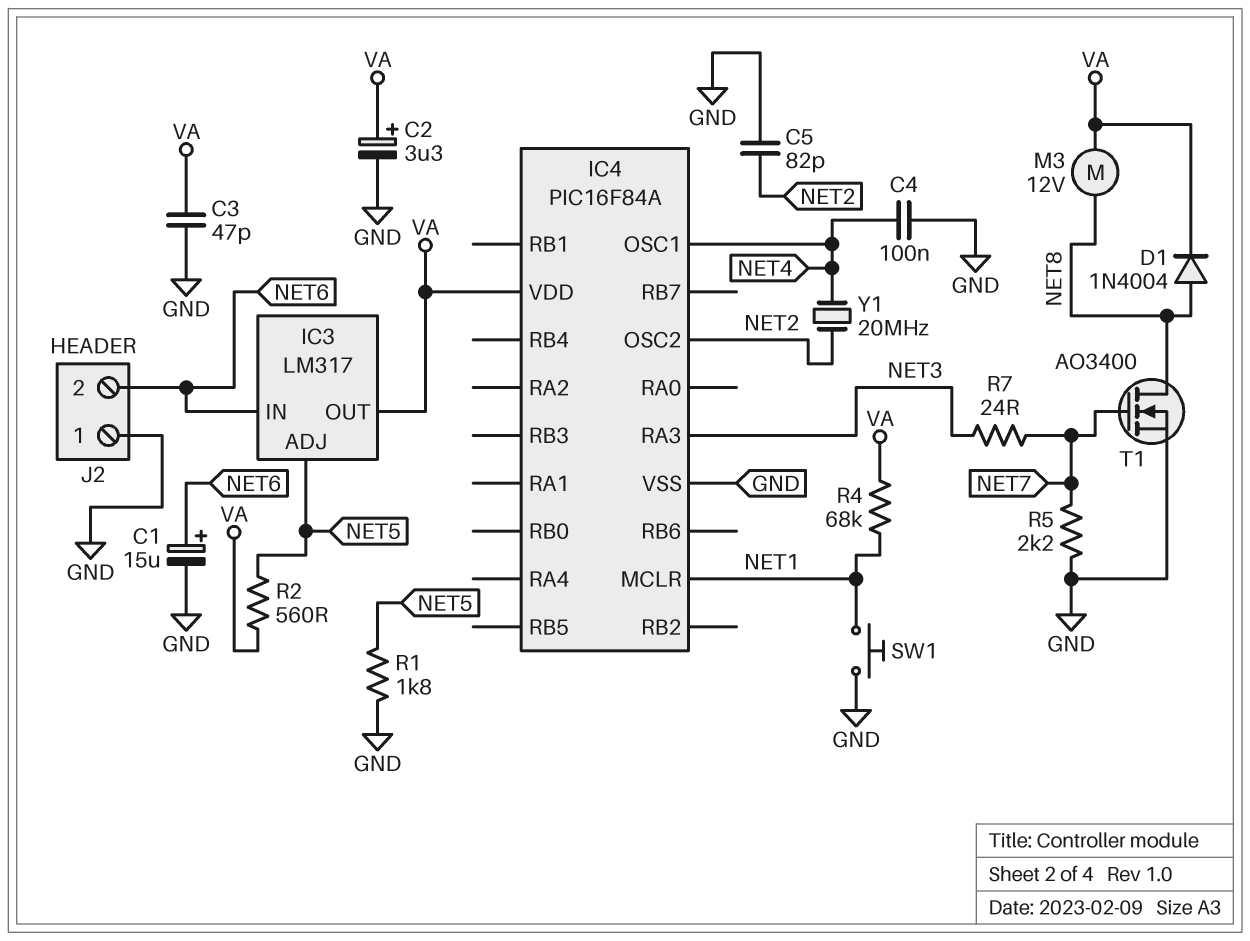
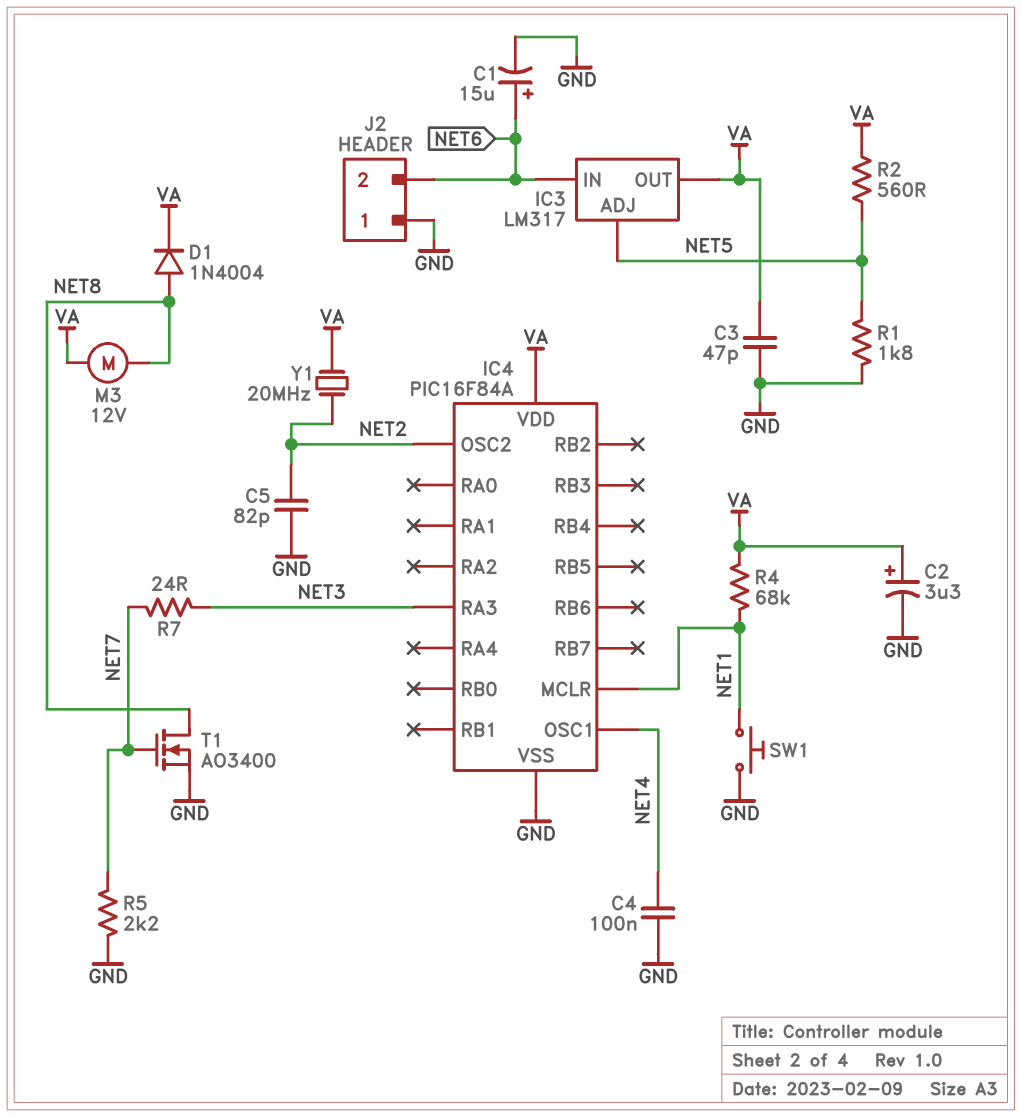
Y1: 20MHz (NET2, NET4) -> 20MHz (NET2, VA)

